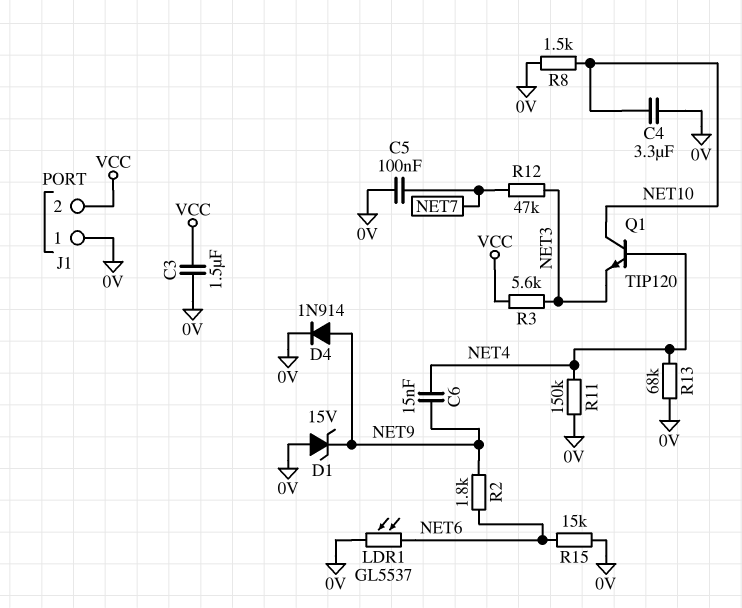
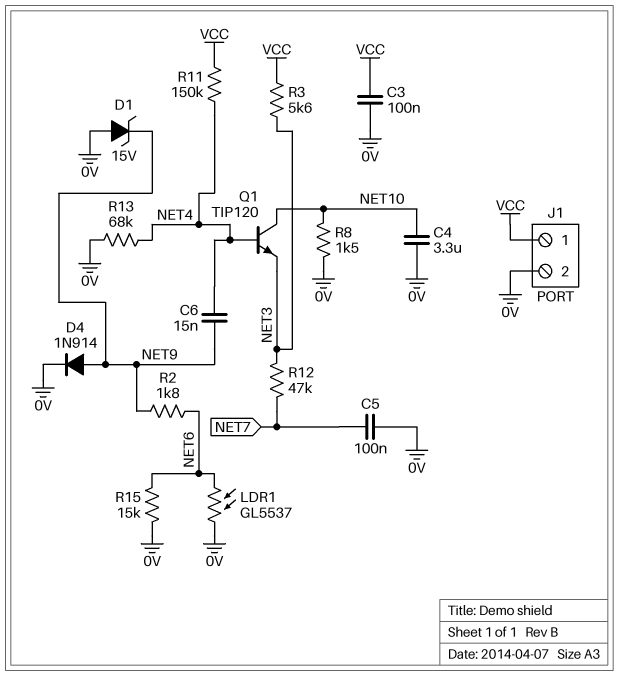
C3: 1.5uF (0V, VCC) -> 100nF (0V, VCC)
J1 pin 1: 0V -> VCC
J1 pin 2: VCC -> 0V
R11: 150k (0V, NET4) -> 150k (NET4, VCC)

